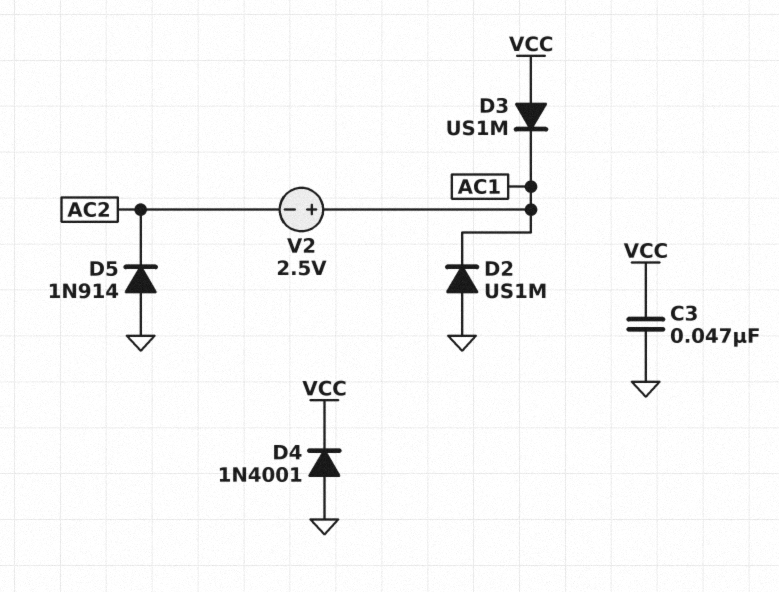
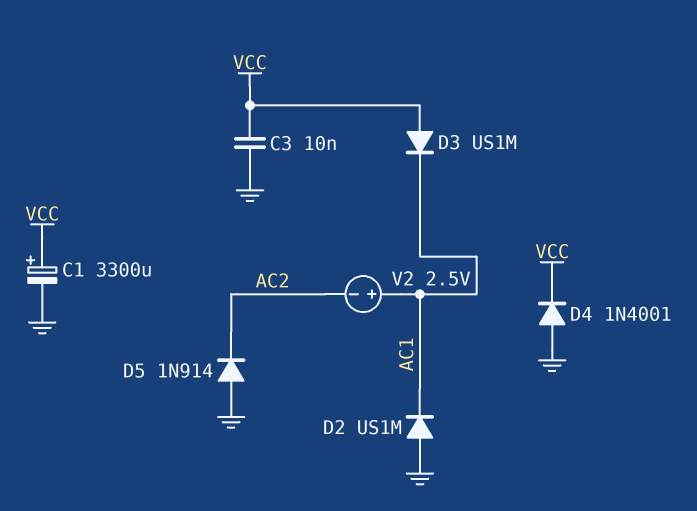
C1: none -> 3300uF (plus VCC, minus GND)
C3: 47nF (GND, VCC) -> 10nF (GND, VCC)

